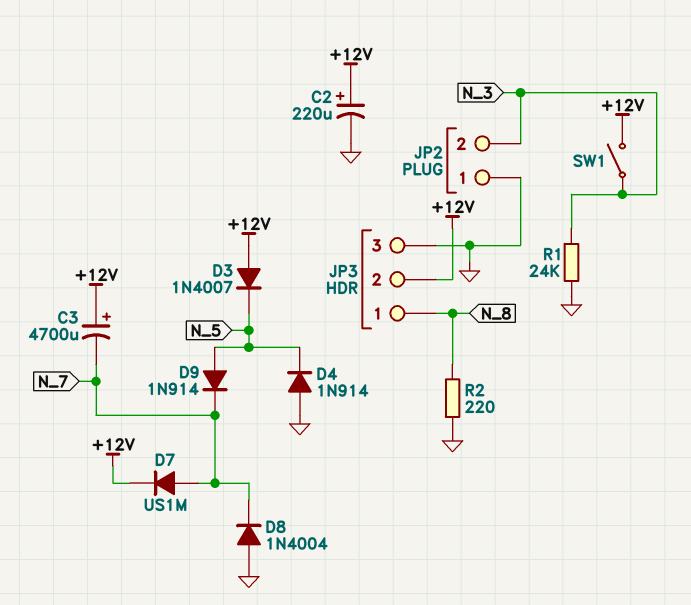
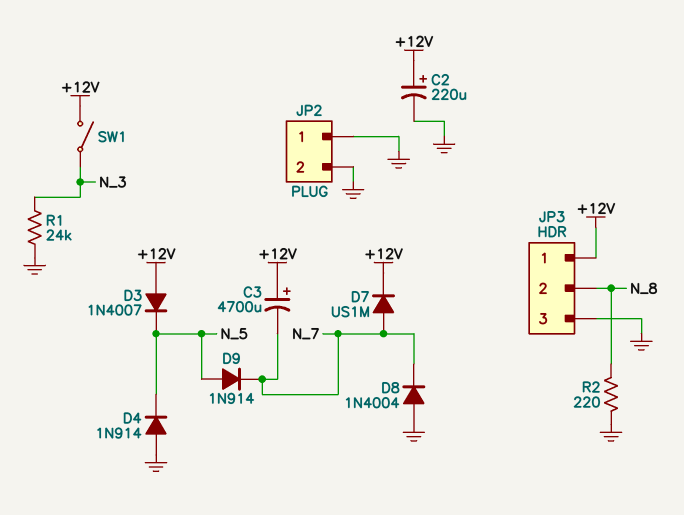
JP2 pin 2: N_3 -> GND
JP3 pin 1: N_8 -> +12V
JP3 pin 2: +12V -> N_8

